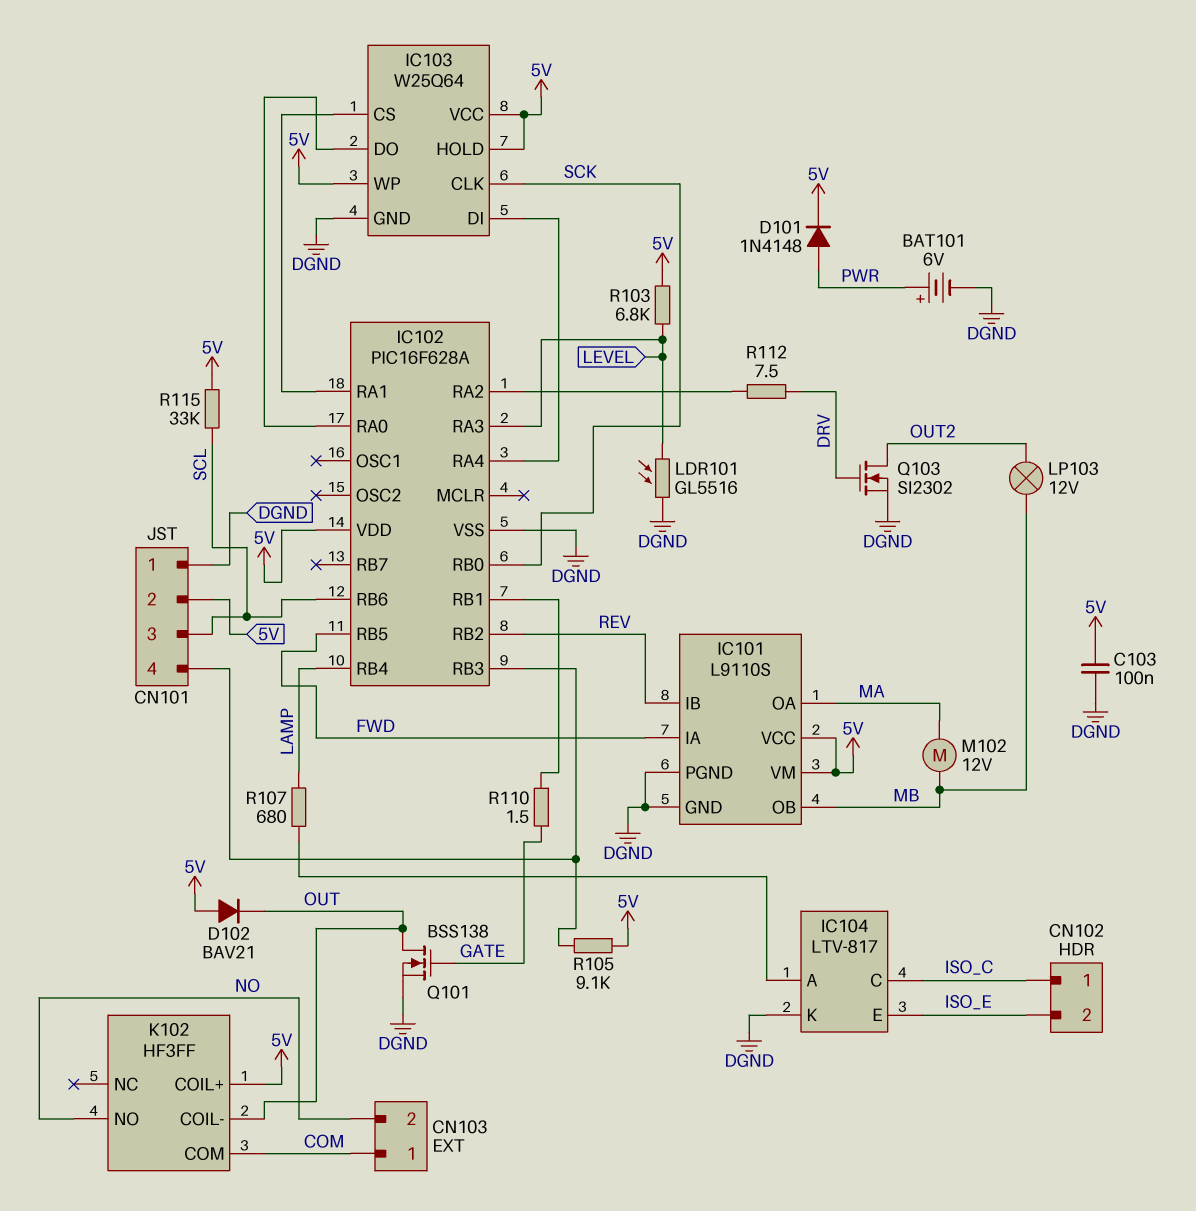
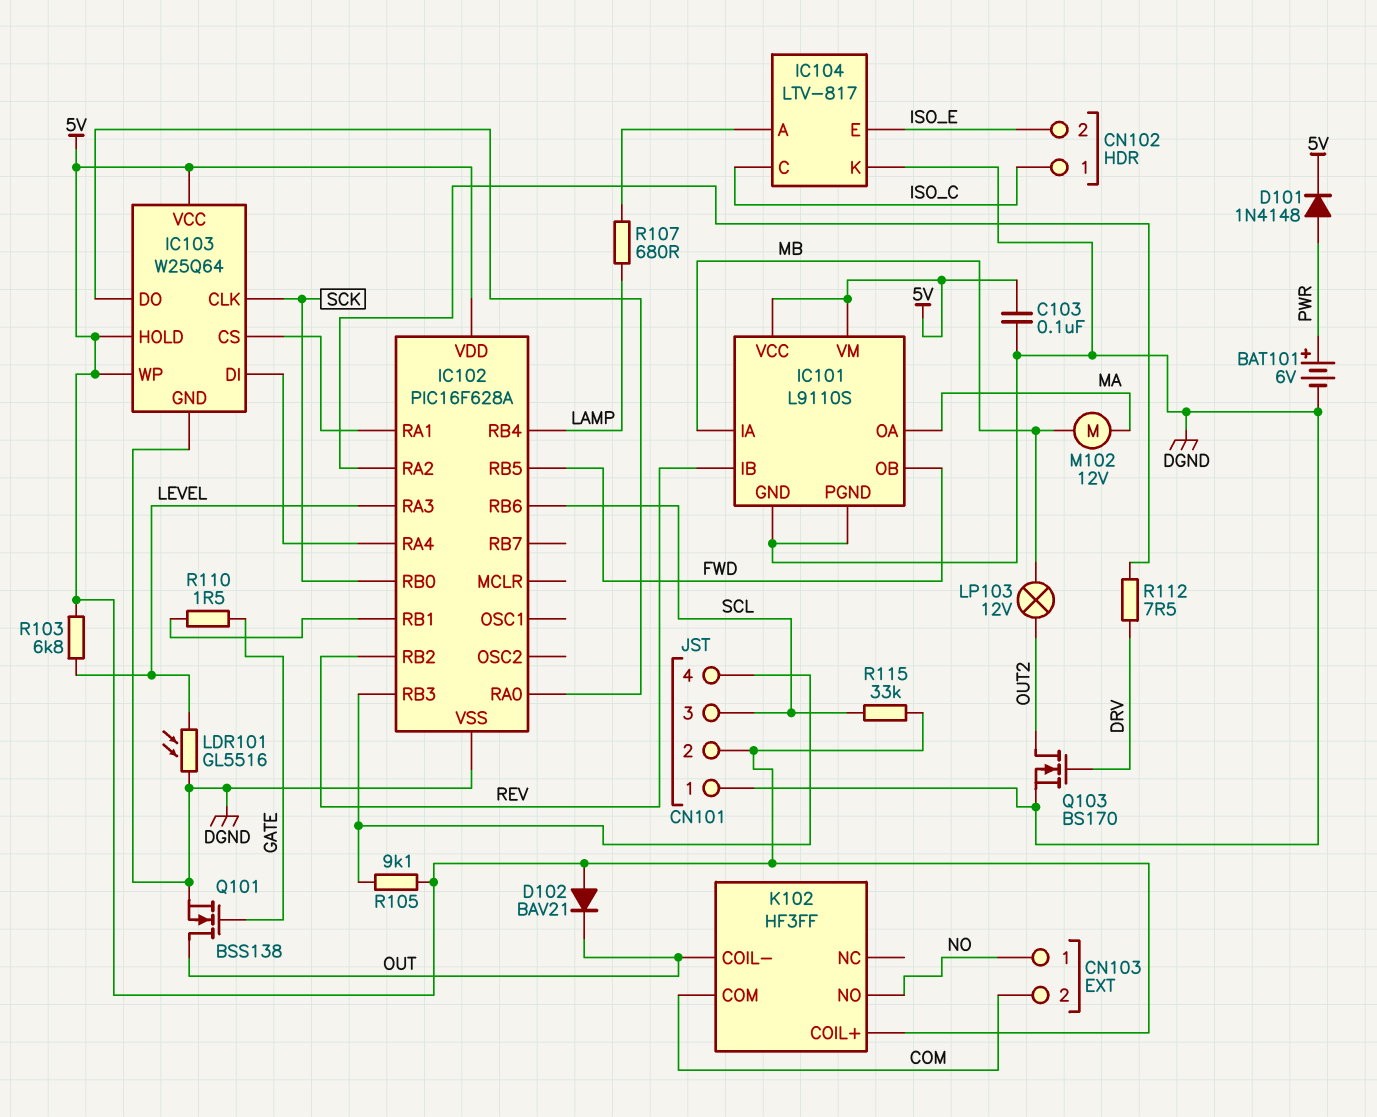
CN103 pin 1: COM -> NO
CN103 pin 2: NO -> COM
IC101 pin IA: FWD -> MB
IC101 pin OB: MB -> FWD
Q103: NMOS SI2302 (G DRV, D OUT2, S DGND) -> NMOS BS170 (G DRV, D OUT2, S DGND)

